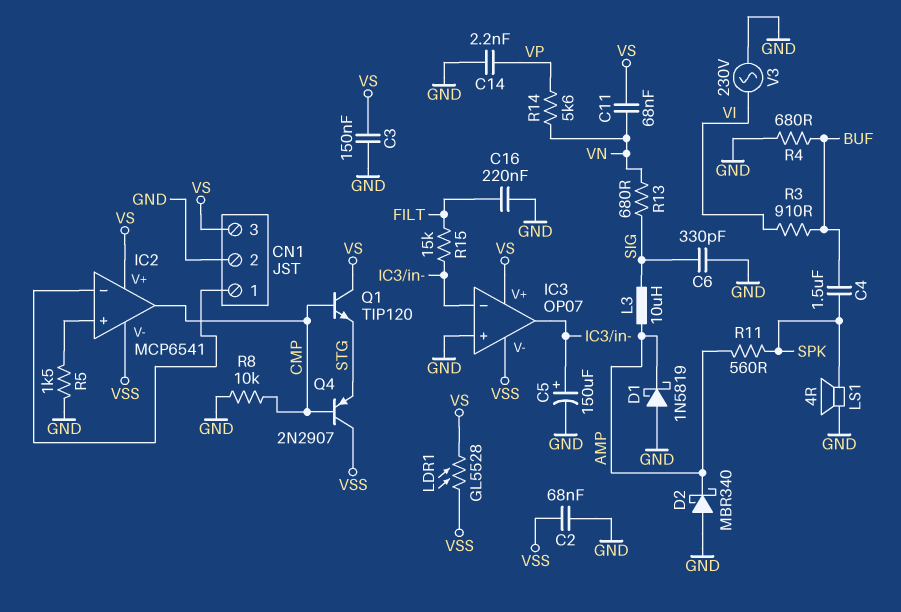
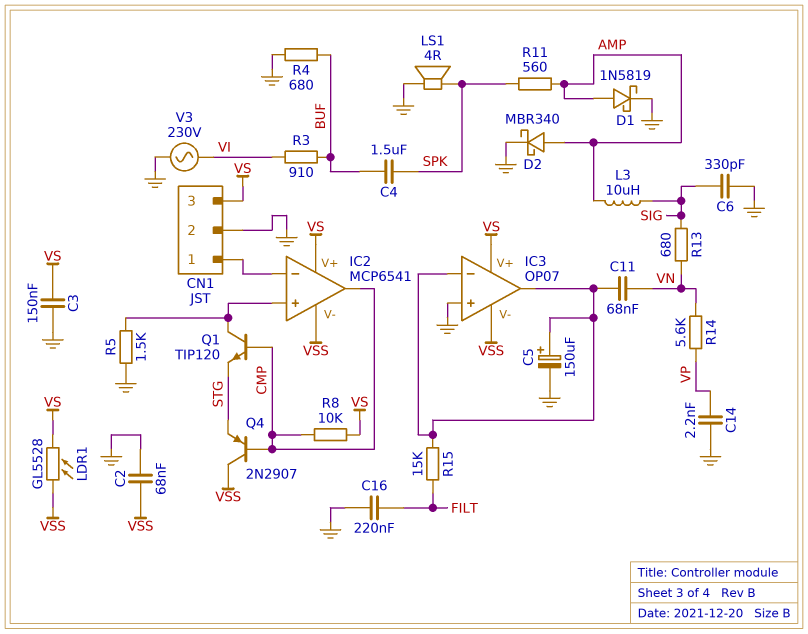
C11: 68nF (VN, VS) -> 68nF (IC3/in-, VN)
D1: schottky 1N5819 (A GND, K AMP) -> schottky 1N5819 (A AMP, K GND)
D2: schottky MBR340 (A GND, K AMP) -> schottky MBR340 (A AMP, K GND)
Q1: NPN TIP120 (B CMP, C VS, E STG) -> NPN TIP120 (B CMP, C IC2/in+, E STG)
R8: 10k (CMP, GND) -> 10k (CMP, VS)

